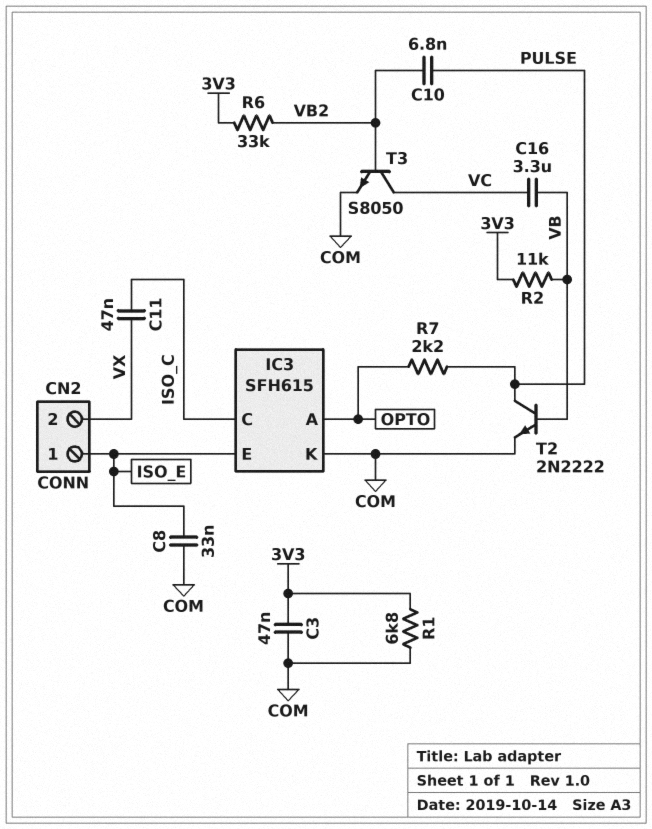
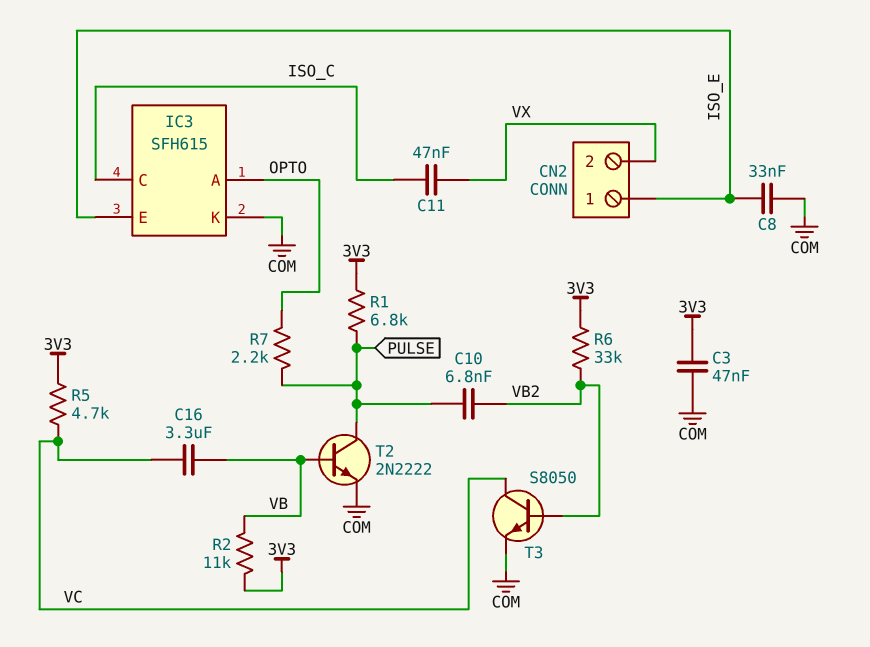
R1: 6.8k (3V3, COM) -> 6.8k (3V3, PULSE)
R5: none -> 4.7k (3V3, VC)

